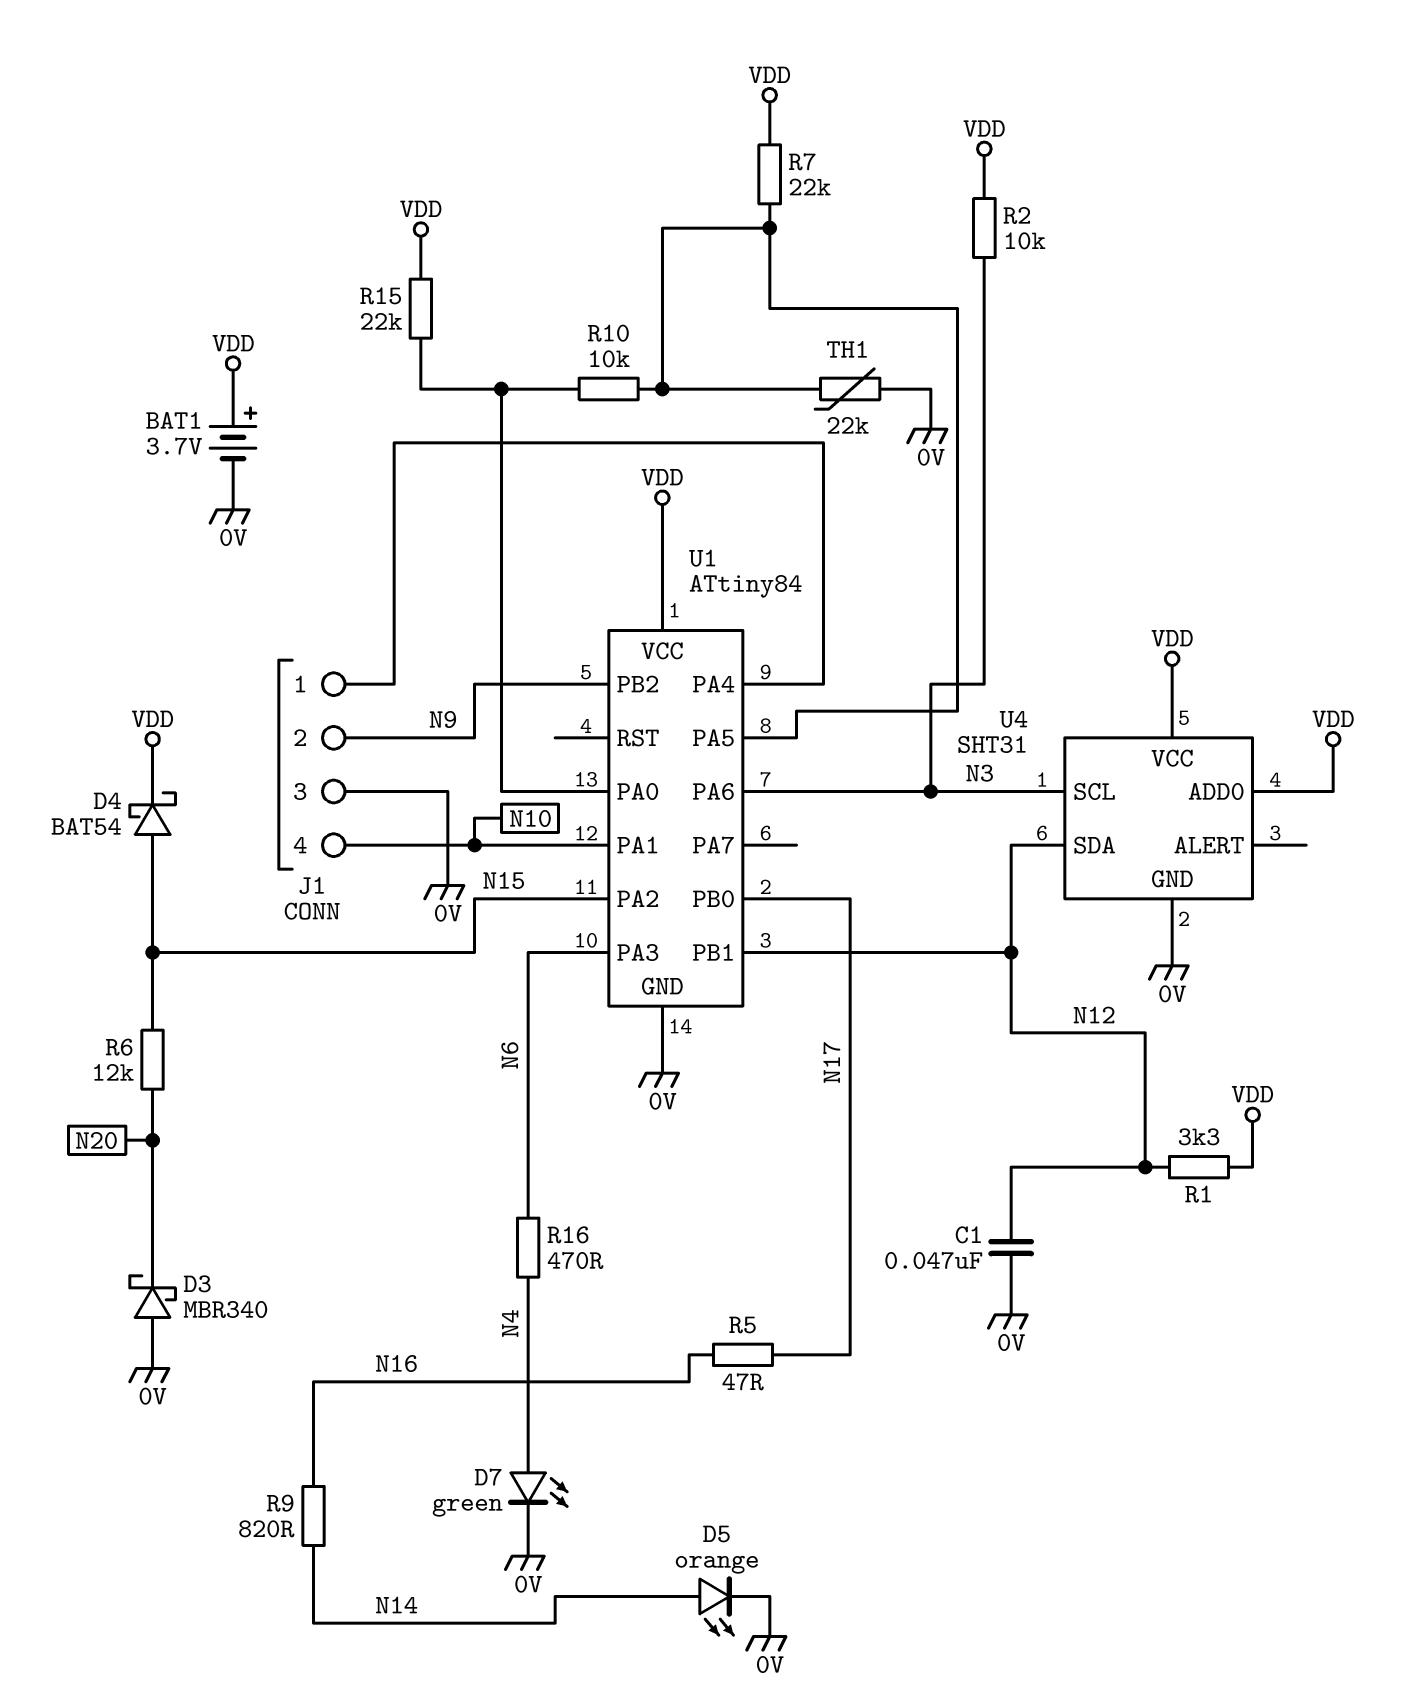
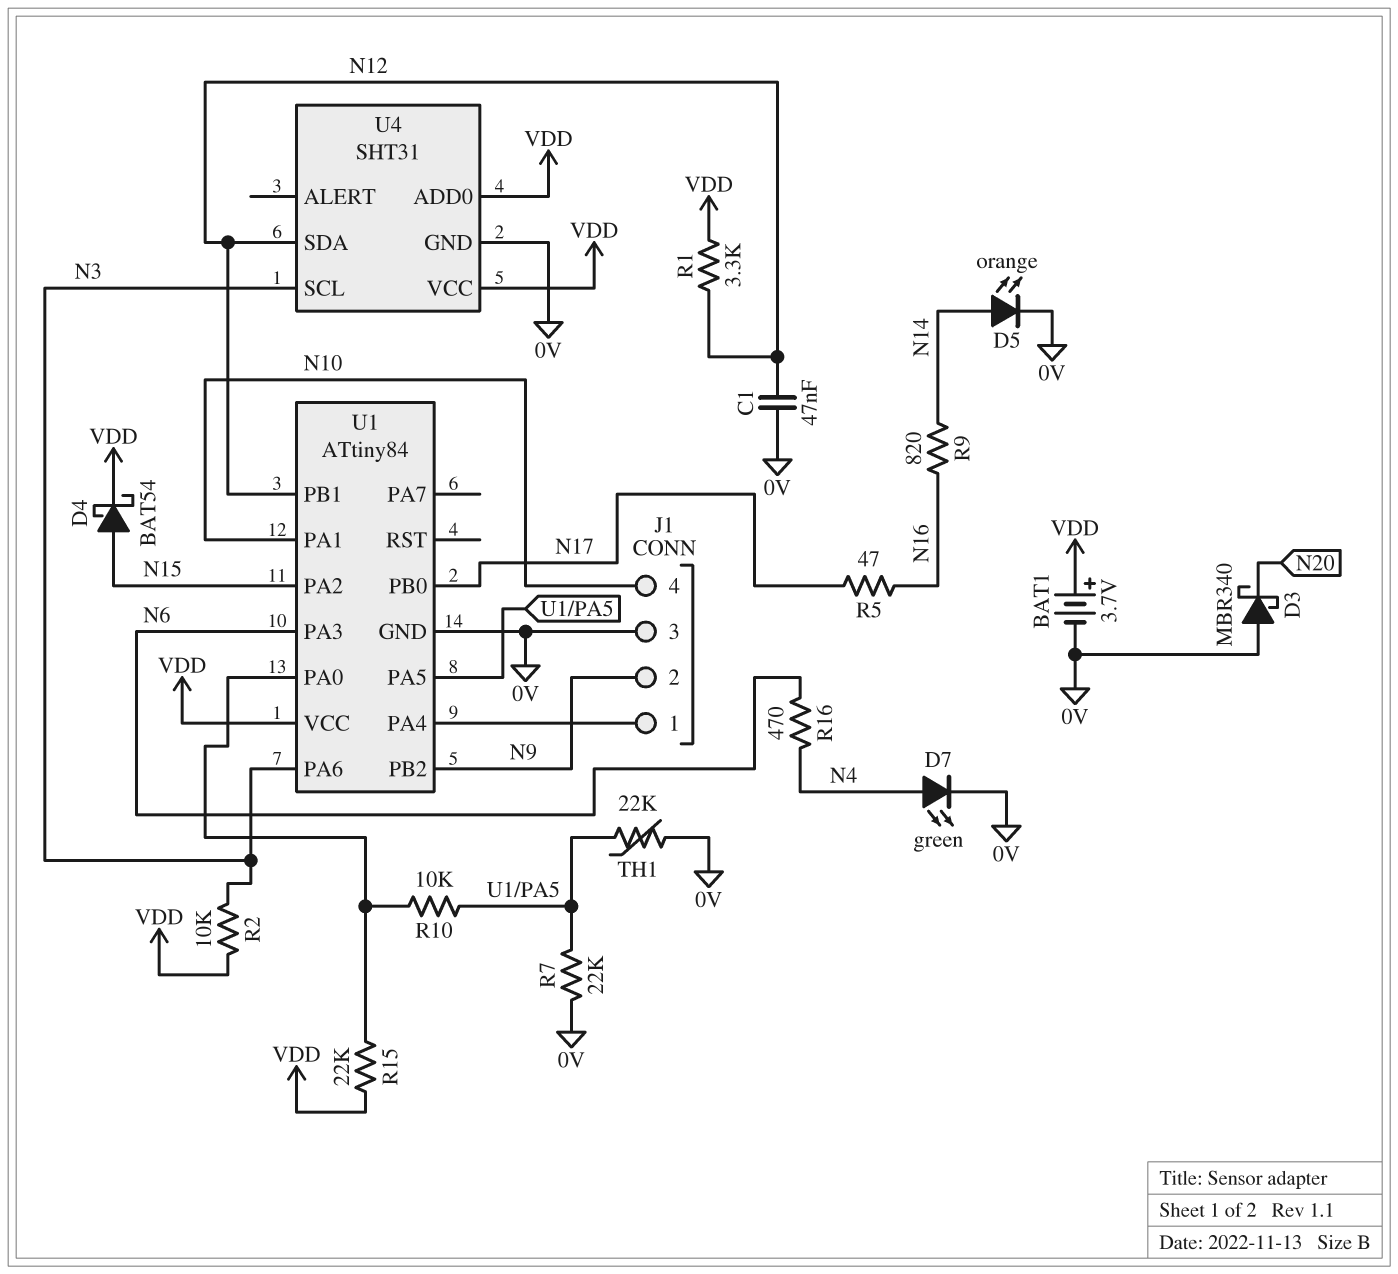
R6: 12k (N15, N20) -> none
R7: 22k (U1/PA5, VDD) -> 22k (0V, U1/PA5)

